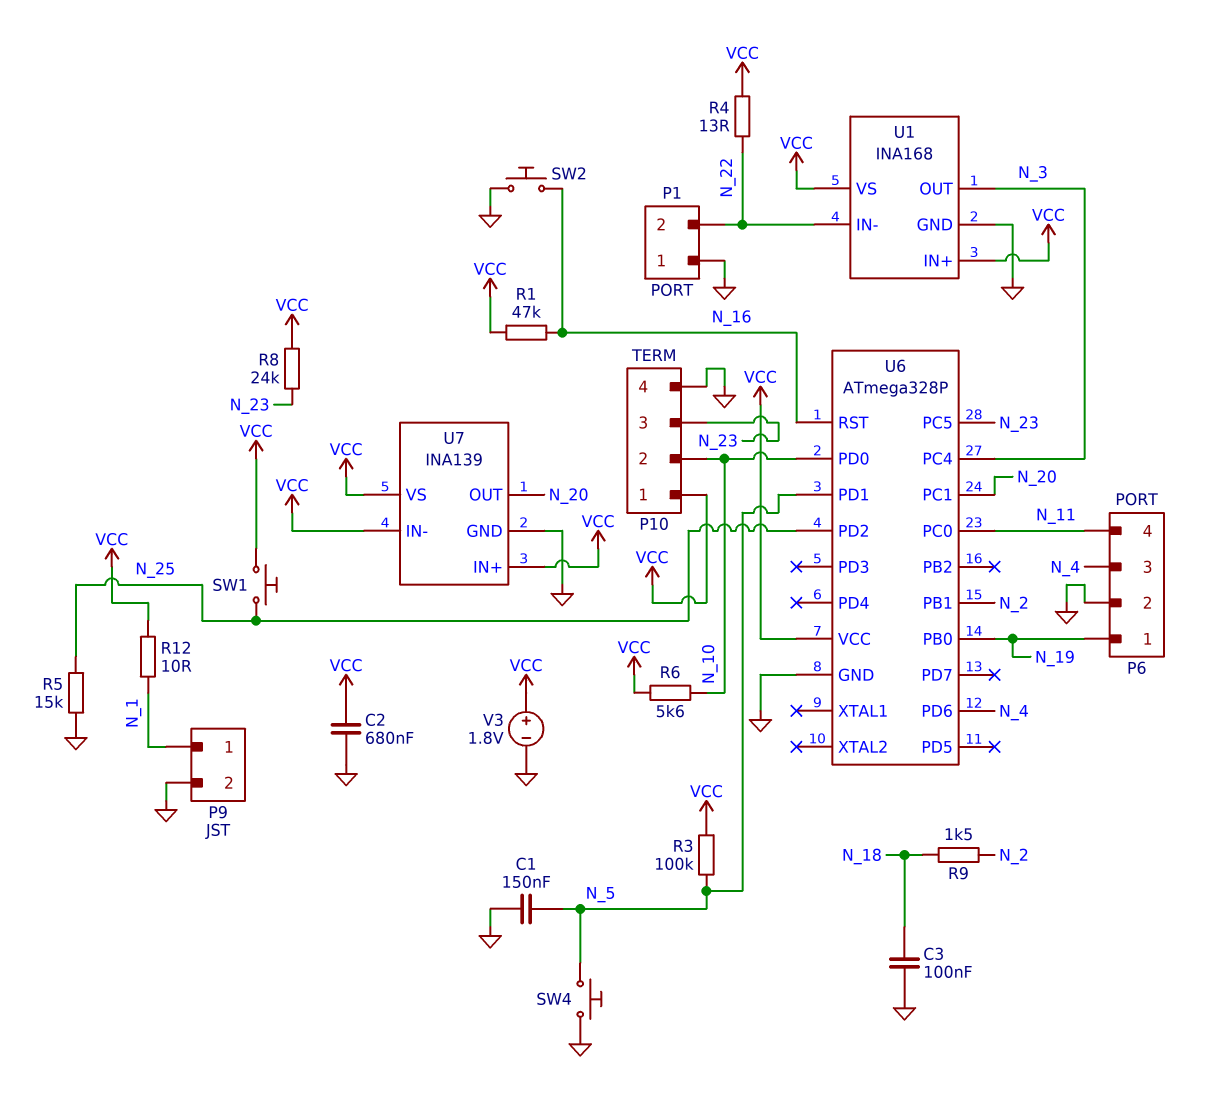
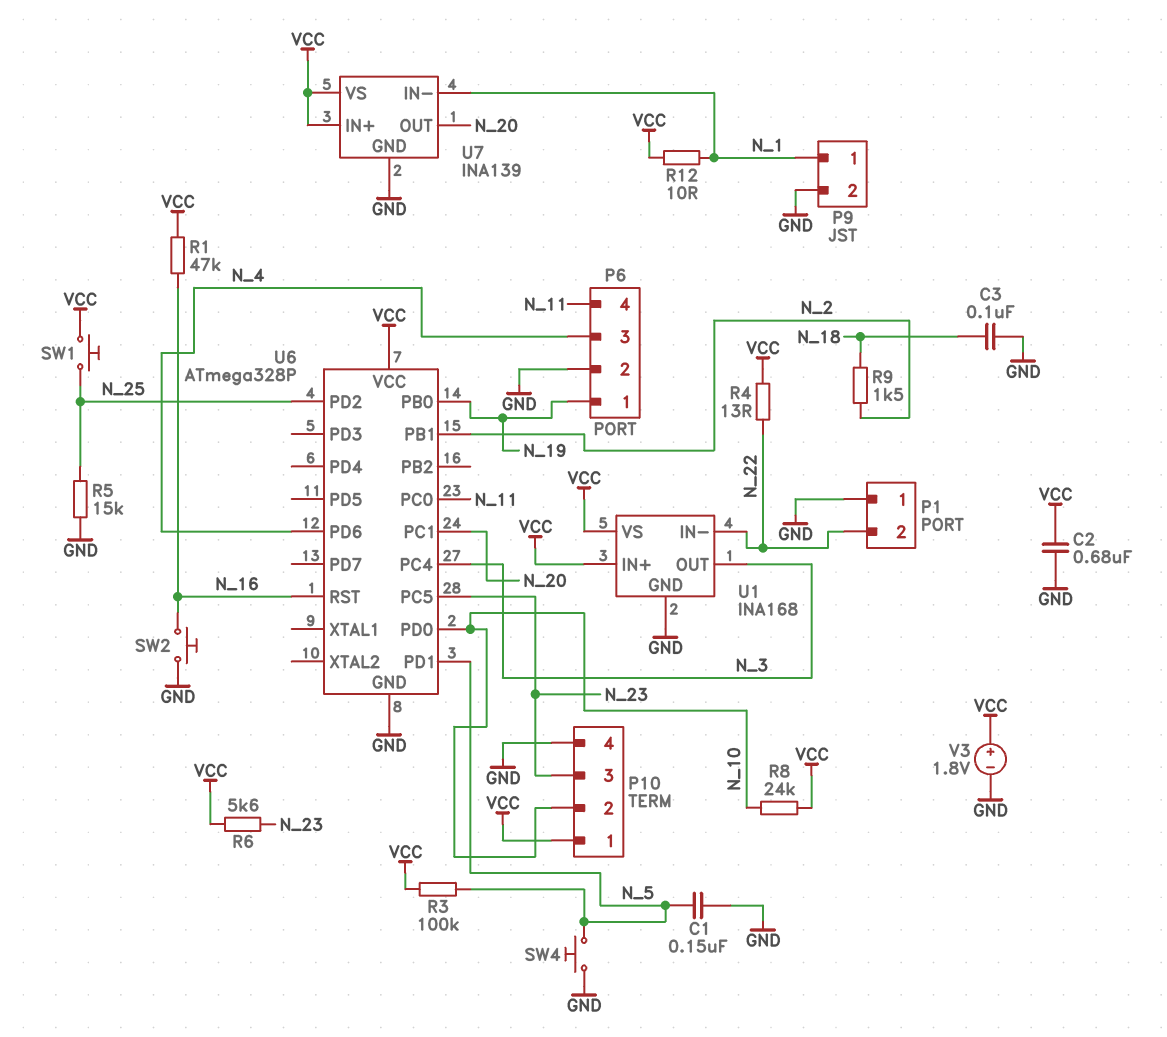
R6: 5.6k (N_10, VCC) -> 5.6k (N_23, VCC)
R8: 24k (N_23, VCC) -> 24k (N_10, VCC)
U7 pin IN-: VCC -> N_1

